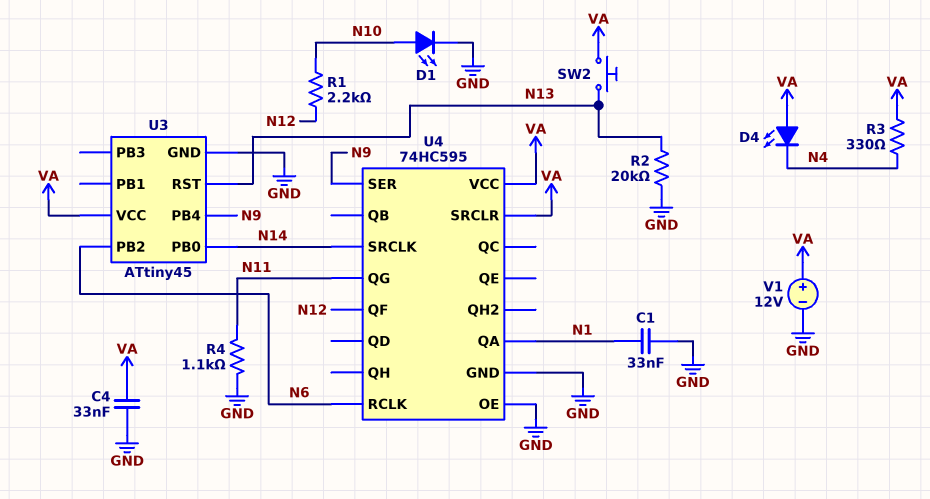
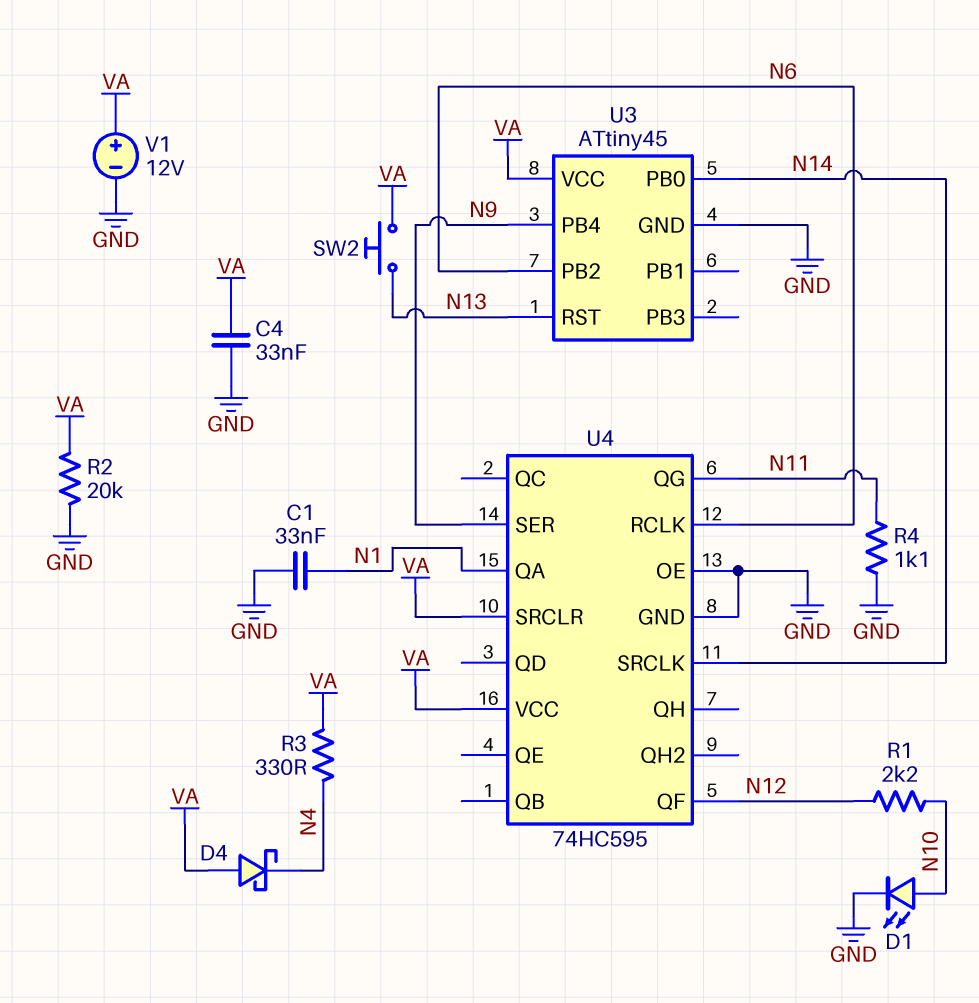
D4: LED (A VA, K N4) -> schottky (A VA, K N4)
R2: 20k (GND, N13) -> 20k (GND, VA)

